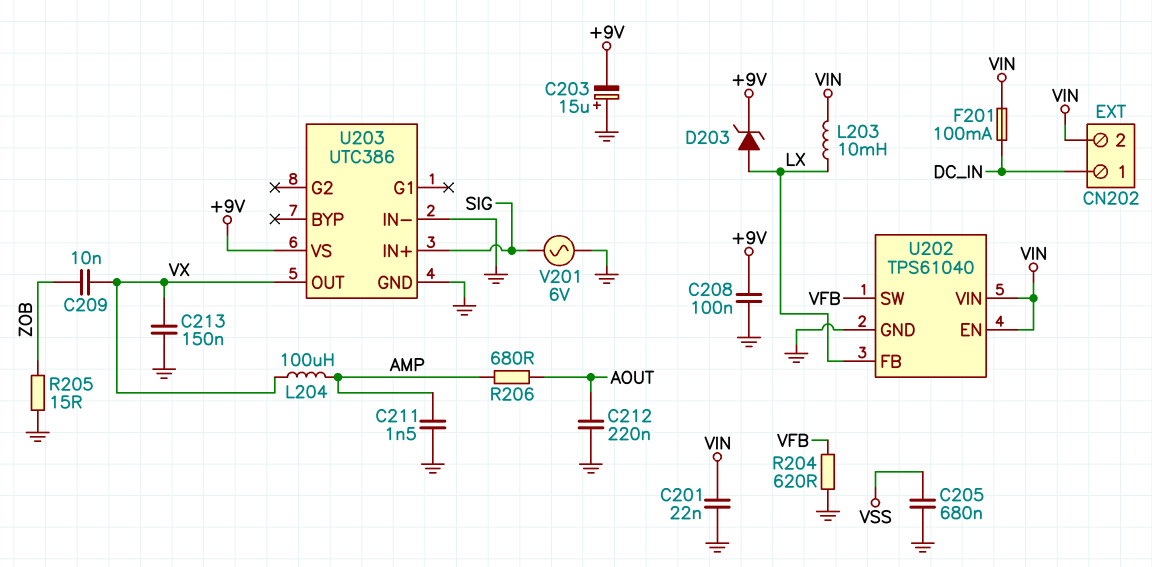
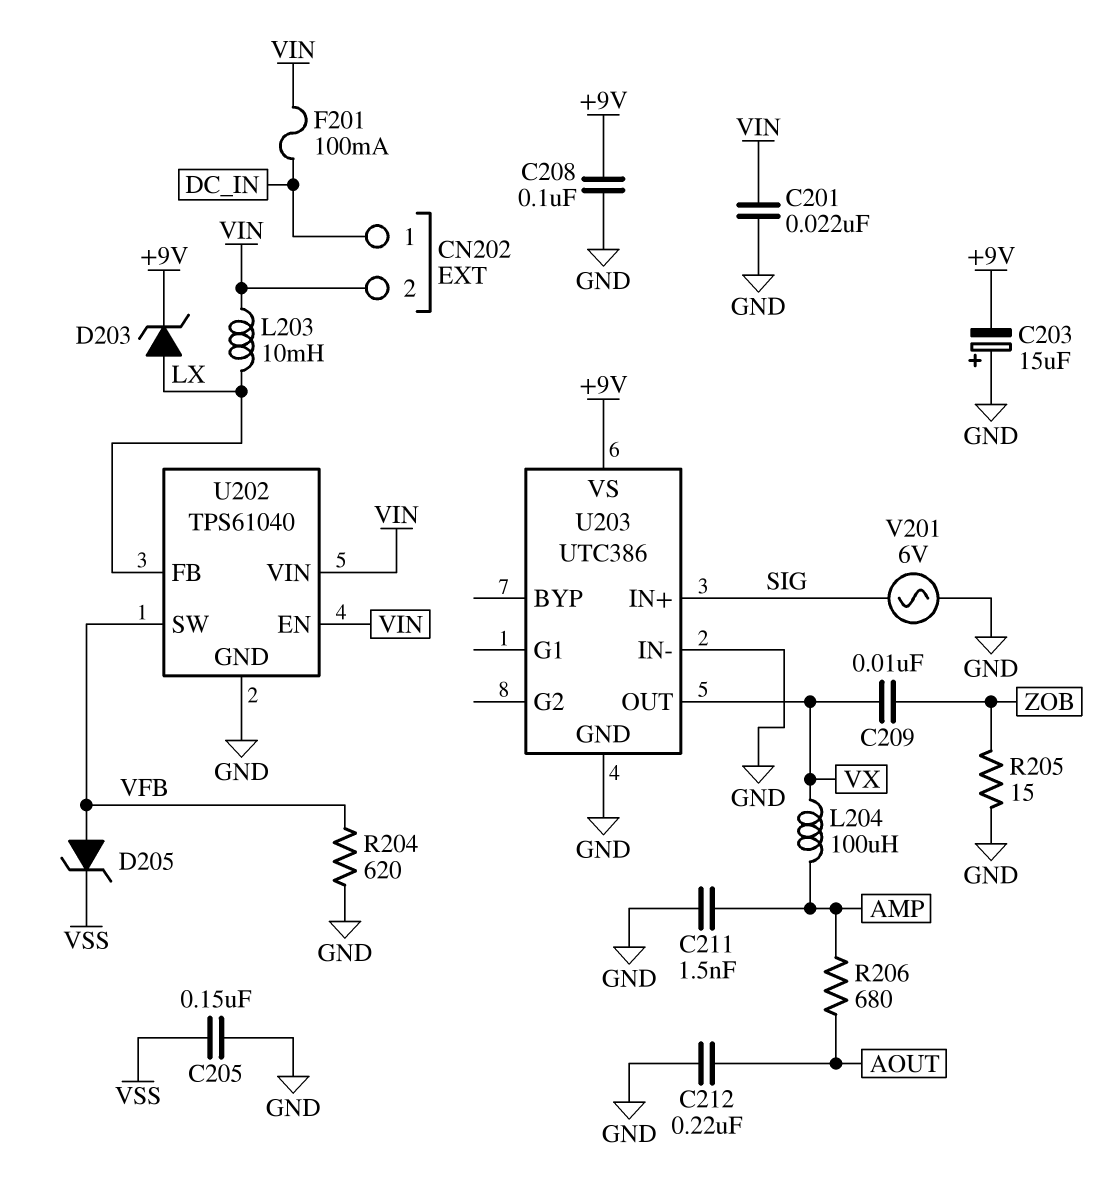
C205: 680nF (GND, VSS) -> 150nF (GND, VSS)
C213: 150nF (GND, VX) -> none
D205: none -> zener (A VFB, K VSS)

